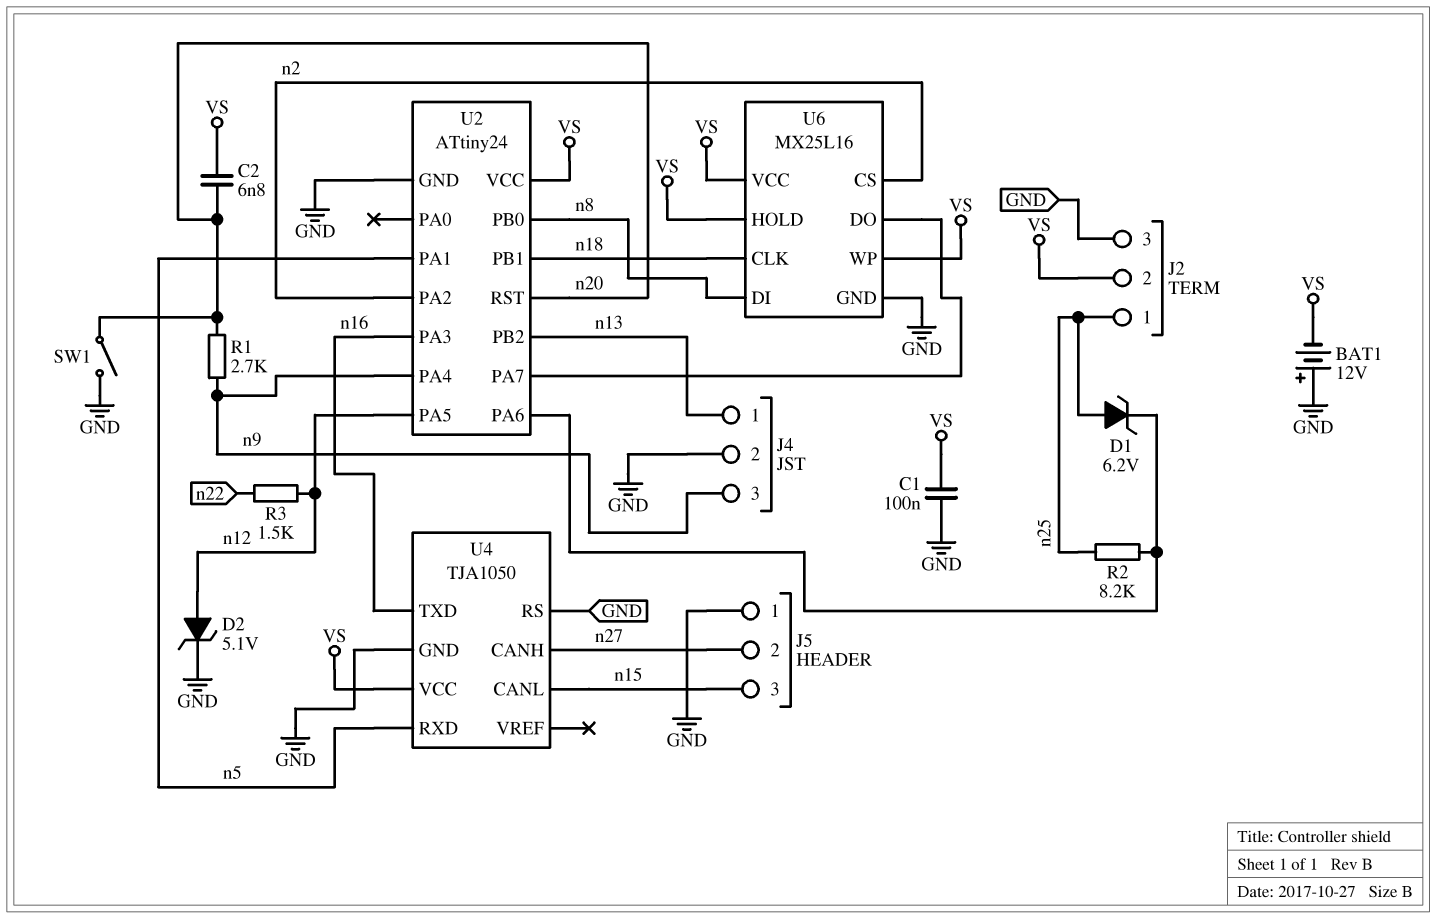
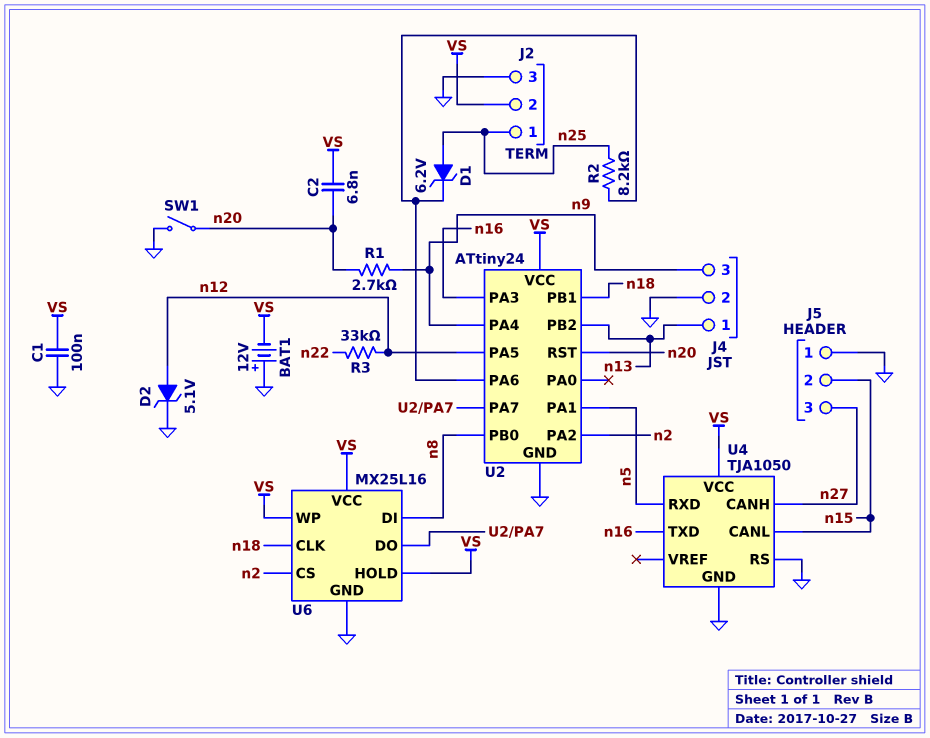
J5 pin 2: n27 -> n15
J5 pin 3: n15 -> n27
R3: 1.5k (n12, n22) -> 33k (n12, n22)

